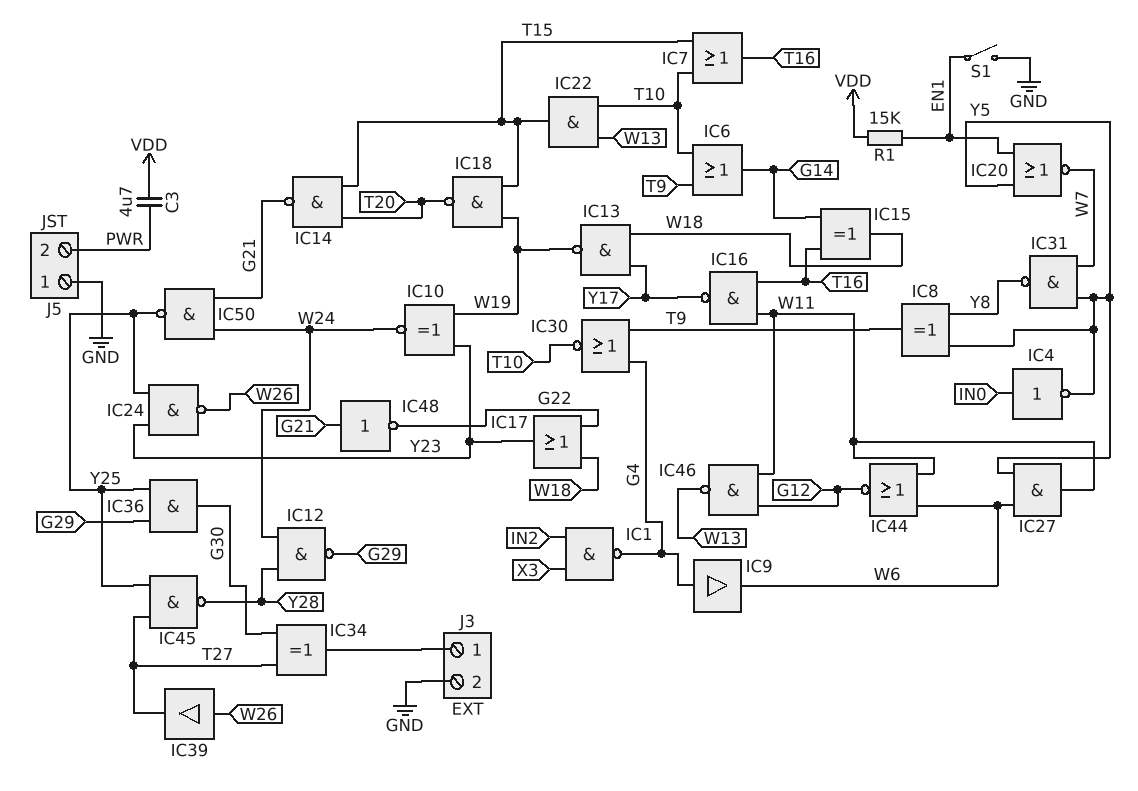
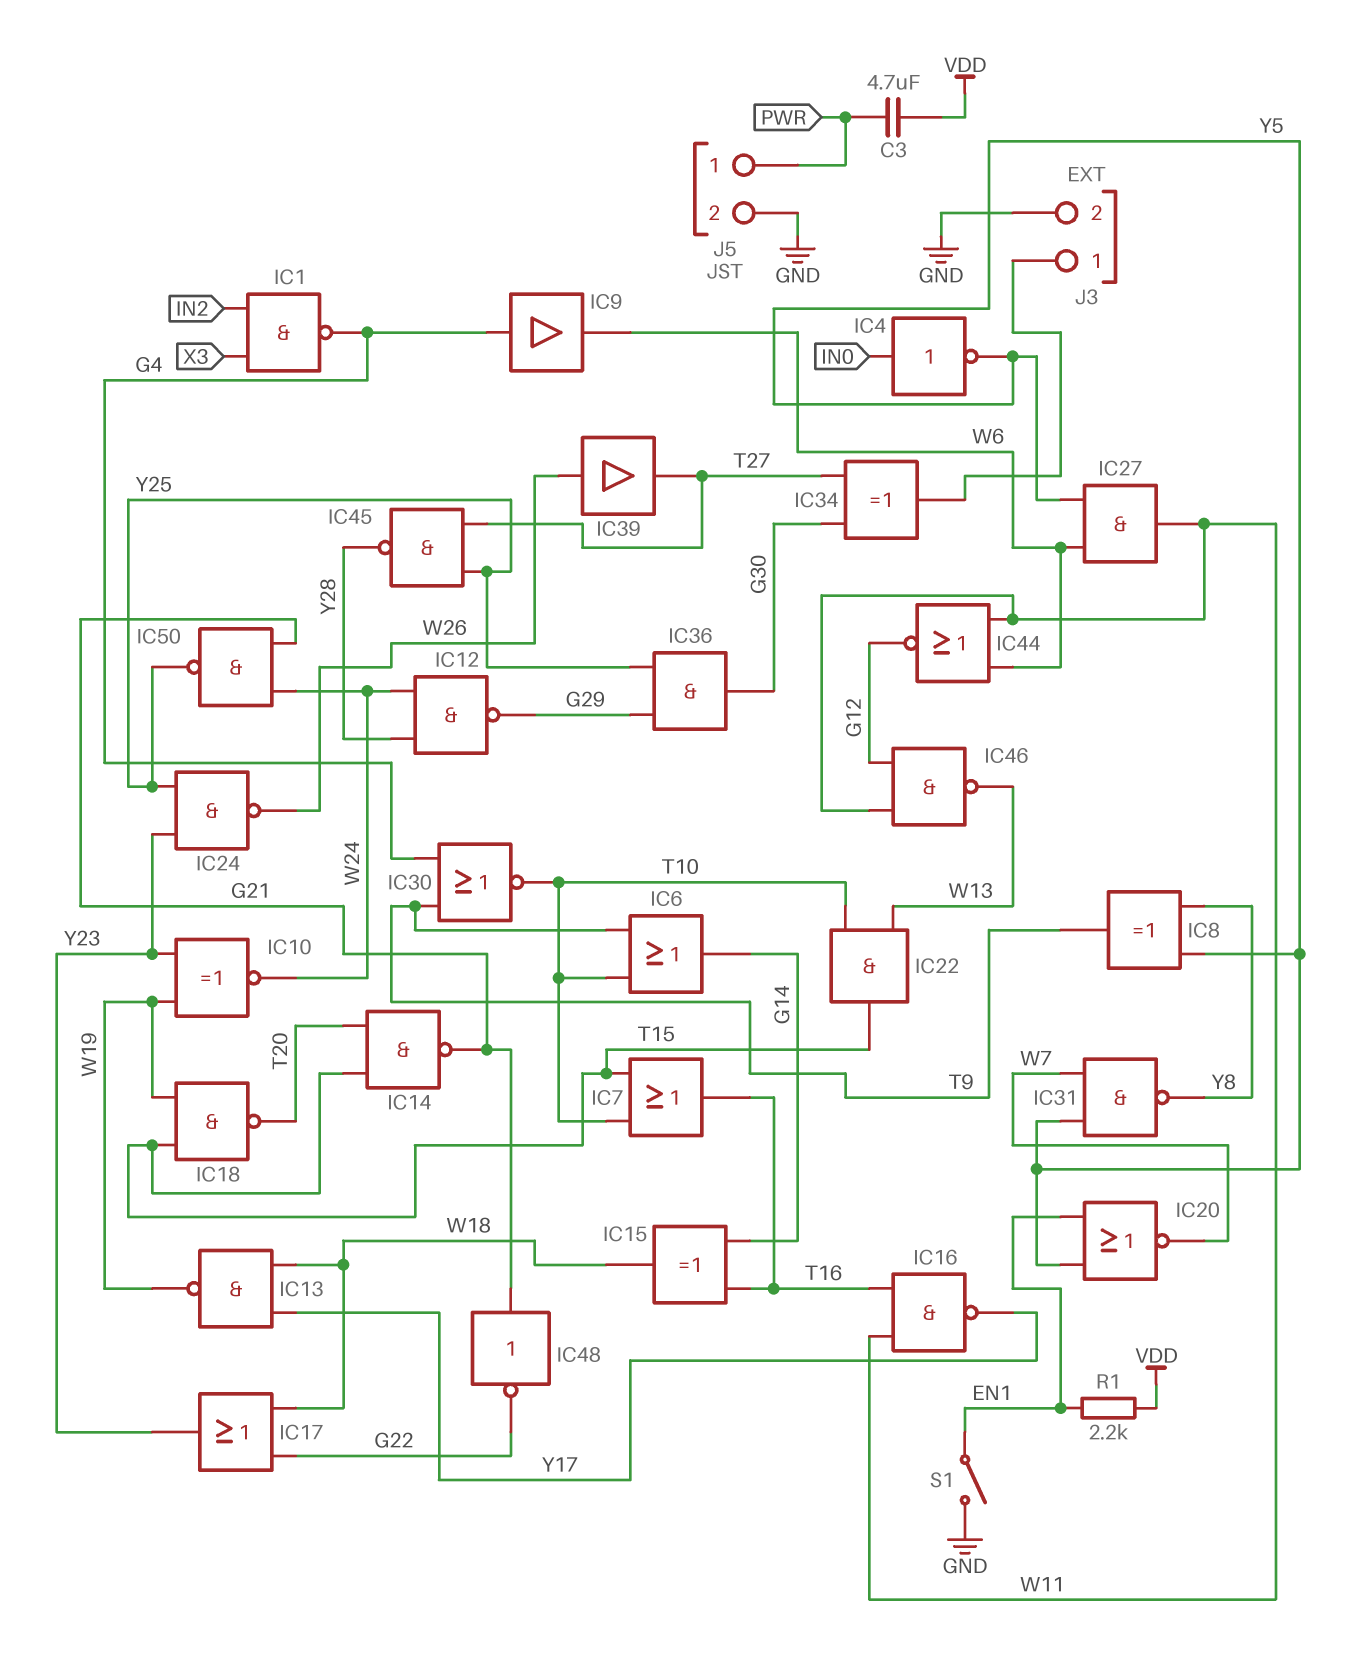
J5 pin 1: GND -> PWR
J5 pin 2: PWR -> GND
R1: 15k (EN1, VDD) -> 2.2k (EN1, VDD)

